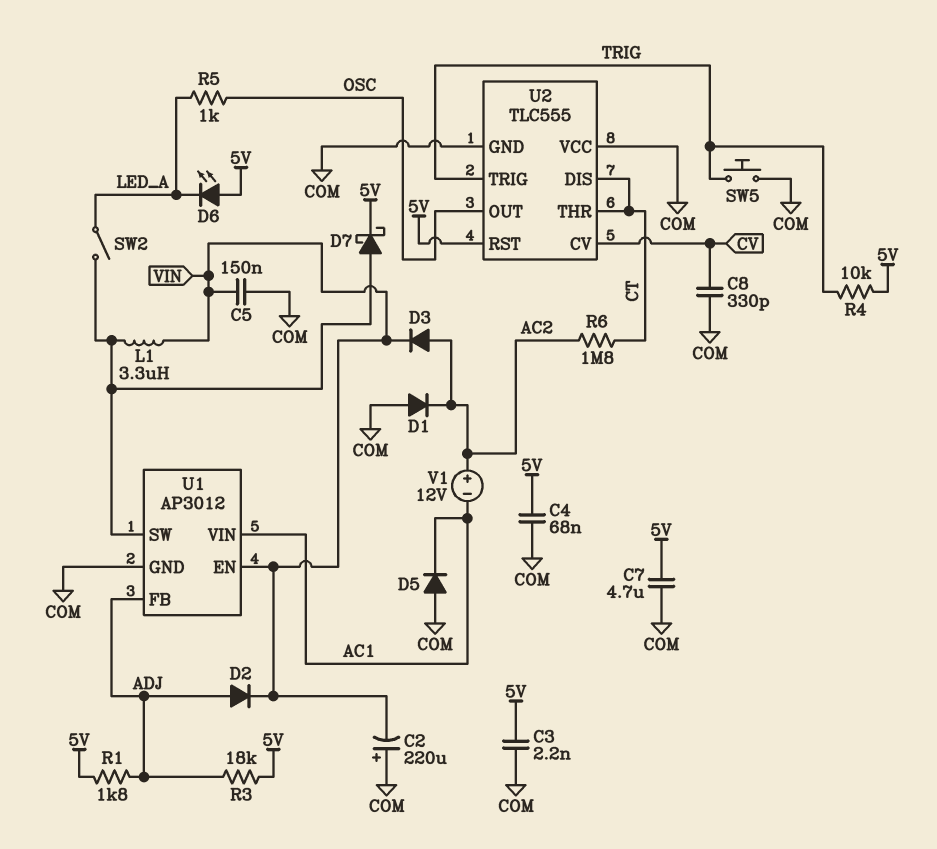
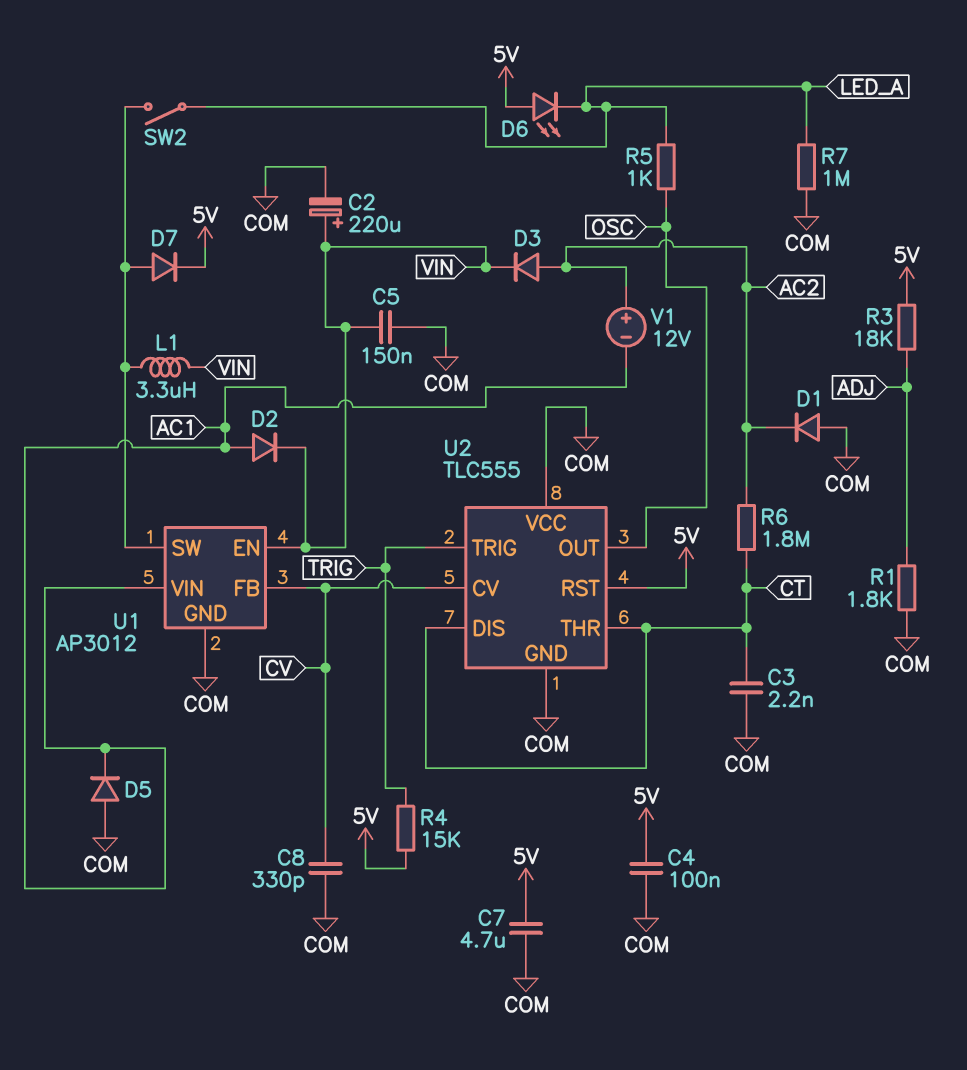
C2: 220uF (plus COM, minus VIN) -> 220uF (plus VIN, minus COM)
C3: 2.2nF (5V, COM) -> 2.2nF (COM, CT)
C4: 68nF (5V, COM) -> 100nF (5V, COM)
D2: diode (A ADJ, K VIN) -> diode (A AC1, K VIN)
D7: schottky (A U1/SW, K 5V) -> diode (A U1/SW, K 5V)
R1: 1.8k (5V, ADJ) -> 1.8k (ADJ, COM)
R4: 10k (5V, TRIG) -> 15k (5V, TRIG)
R7: none -> 1M (COM, LED_A)
SW5: button (COM, TRIG) -> none
U1 pin FB: ADJ -> CV

